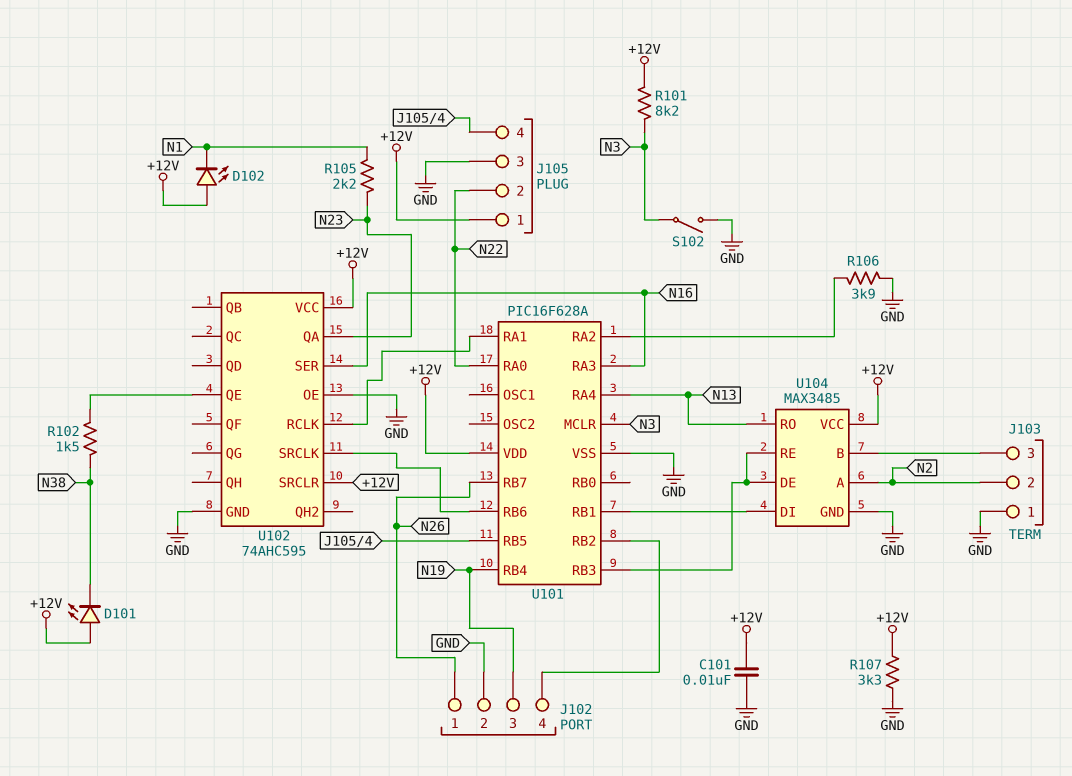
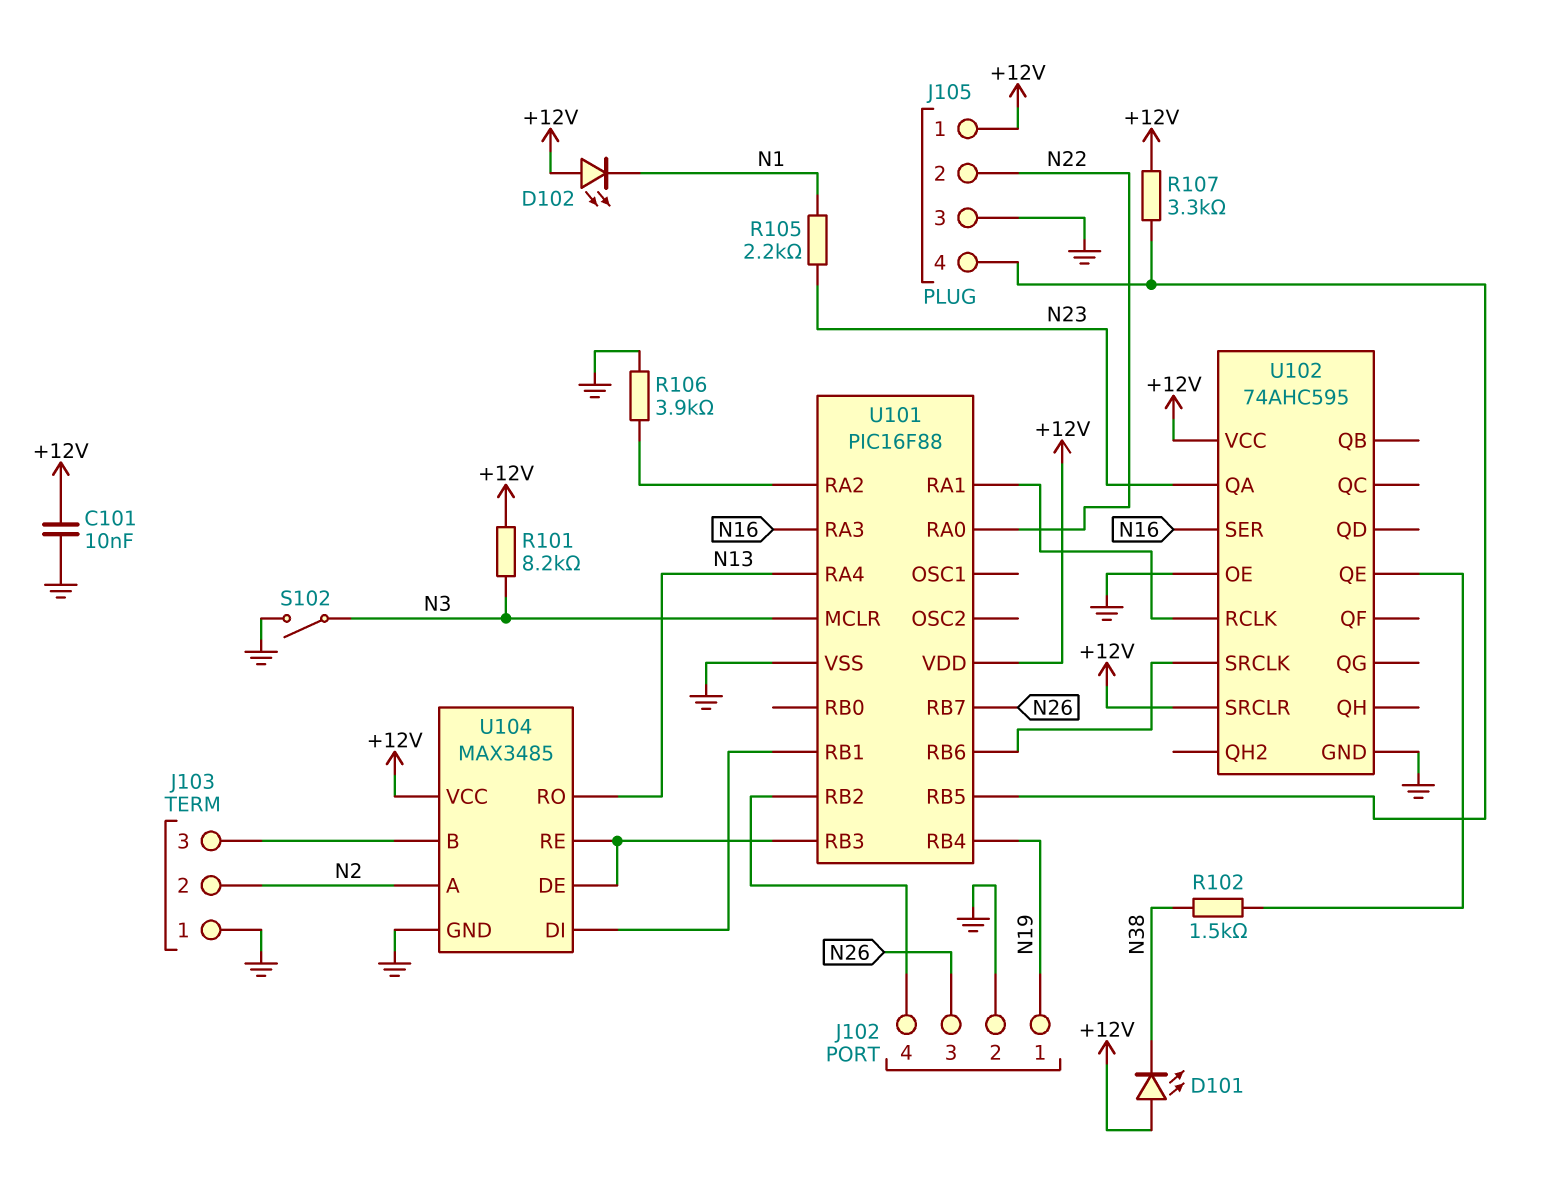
J102 pin 1: N26 -> N19
J102 pin 3: N19 -> N26
R107: 3.3k (+12V, GND) -> 3.3k (+12V, J105/4)
U101: PIC16F628A -> PIC16F88

